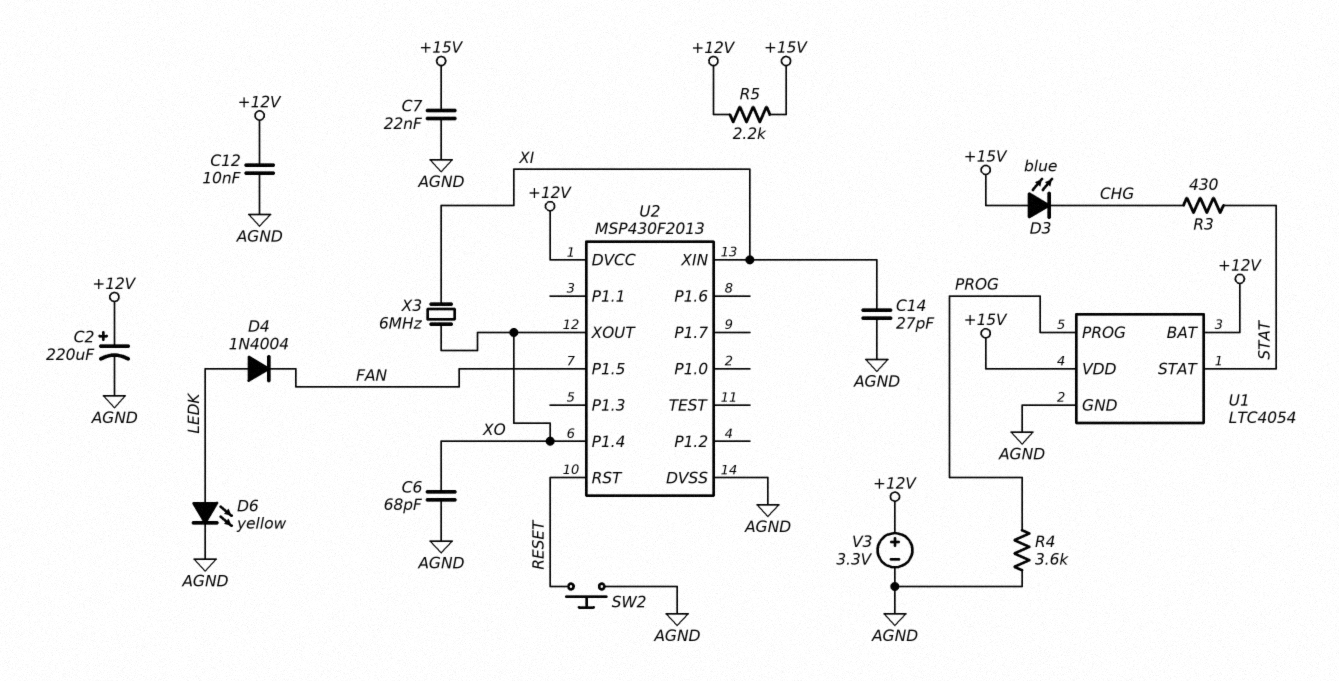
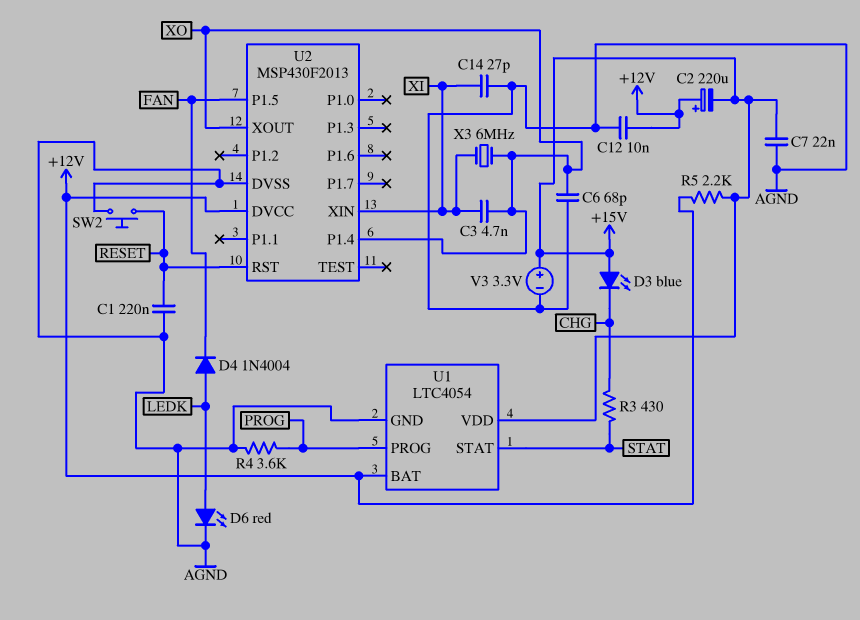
C1: none -> 220nF (AGND, RESET)
C2: 220uF (plus +12V, minus AGND) -> 220uF (plus +12V, minus +15V)
C3: none -> 4.7nF (XI, XO)
D6: LED yellow (A LEDK, K AGND) -> LED red (A LEDK, K AGND)
V3: 3.3V (plus +12V, minus AGND) -> 3.3V (plus +15V, minus AGND)

